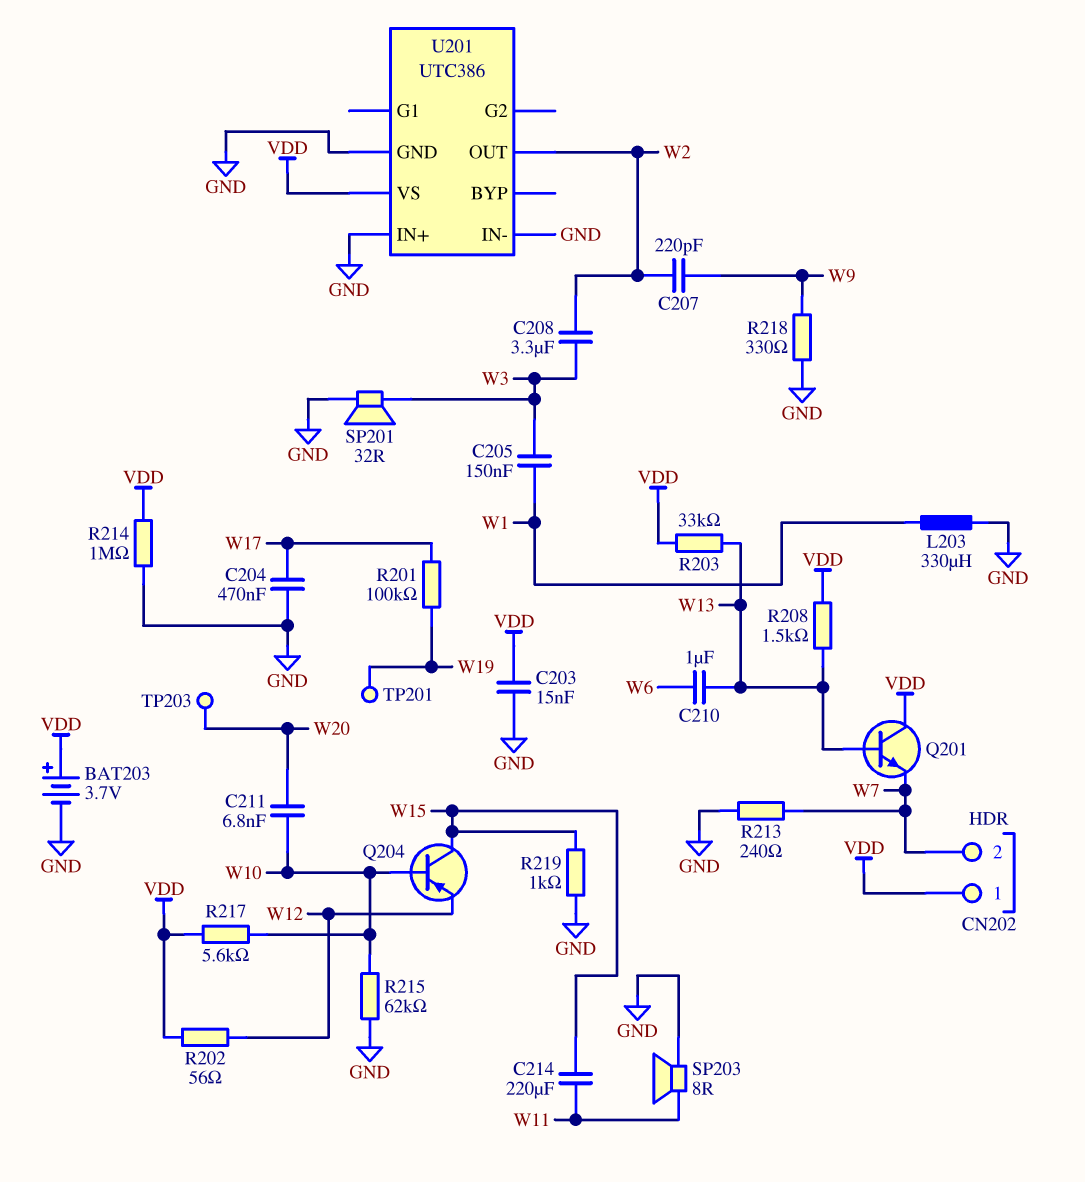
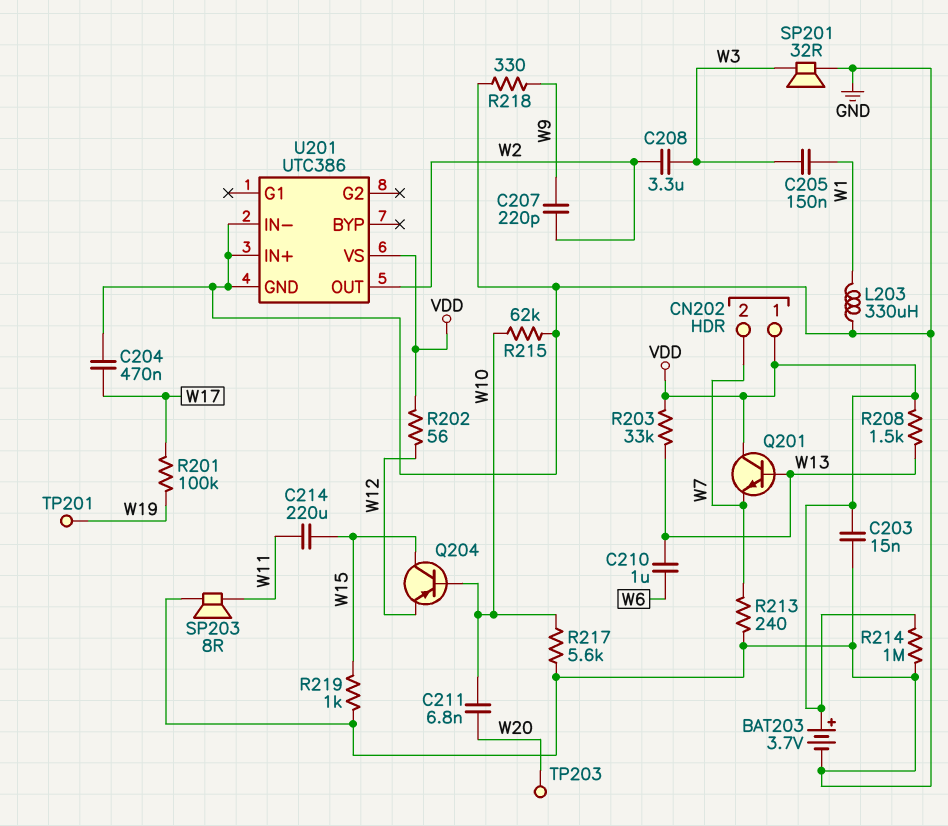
R217: 5.6k (VDD, W10) -> 5.6k (GND, W10)

